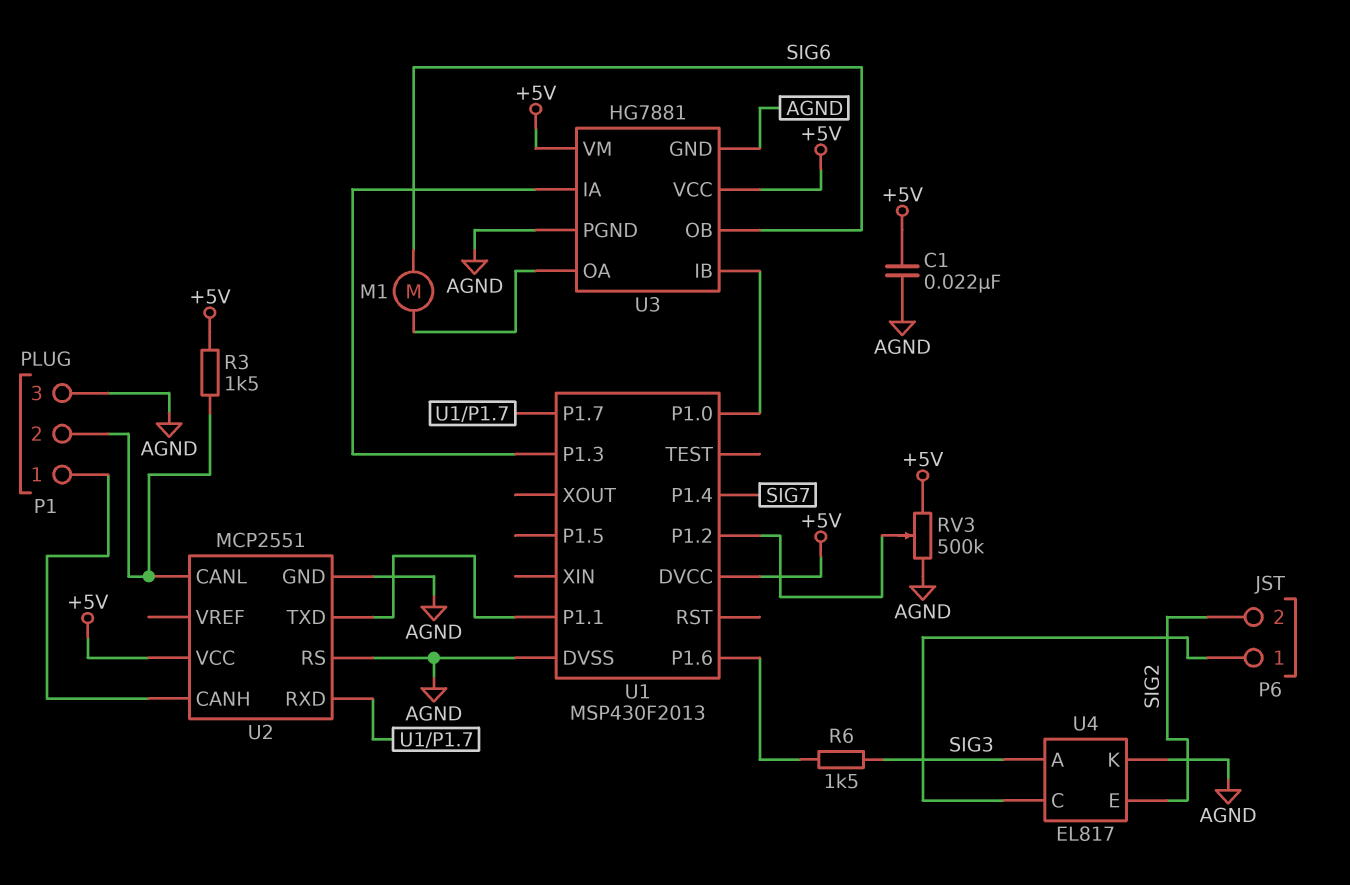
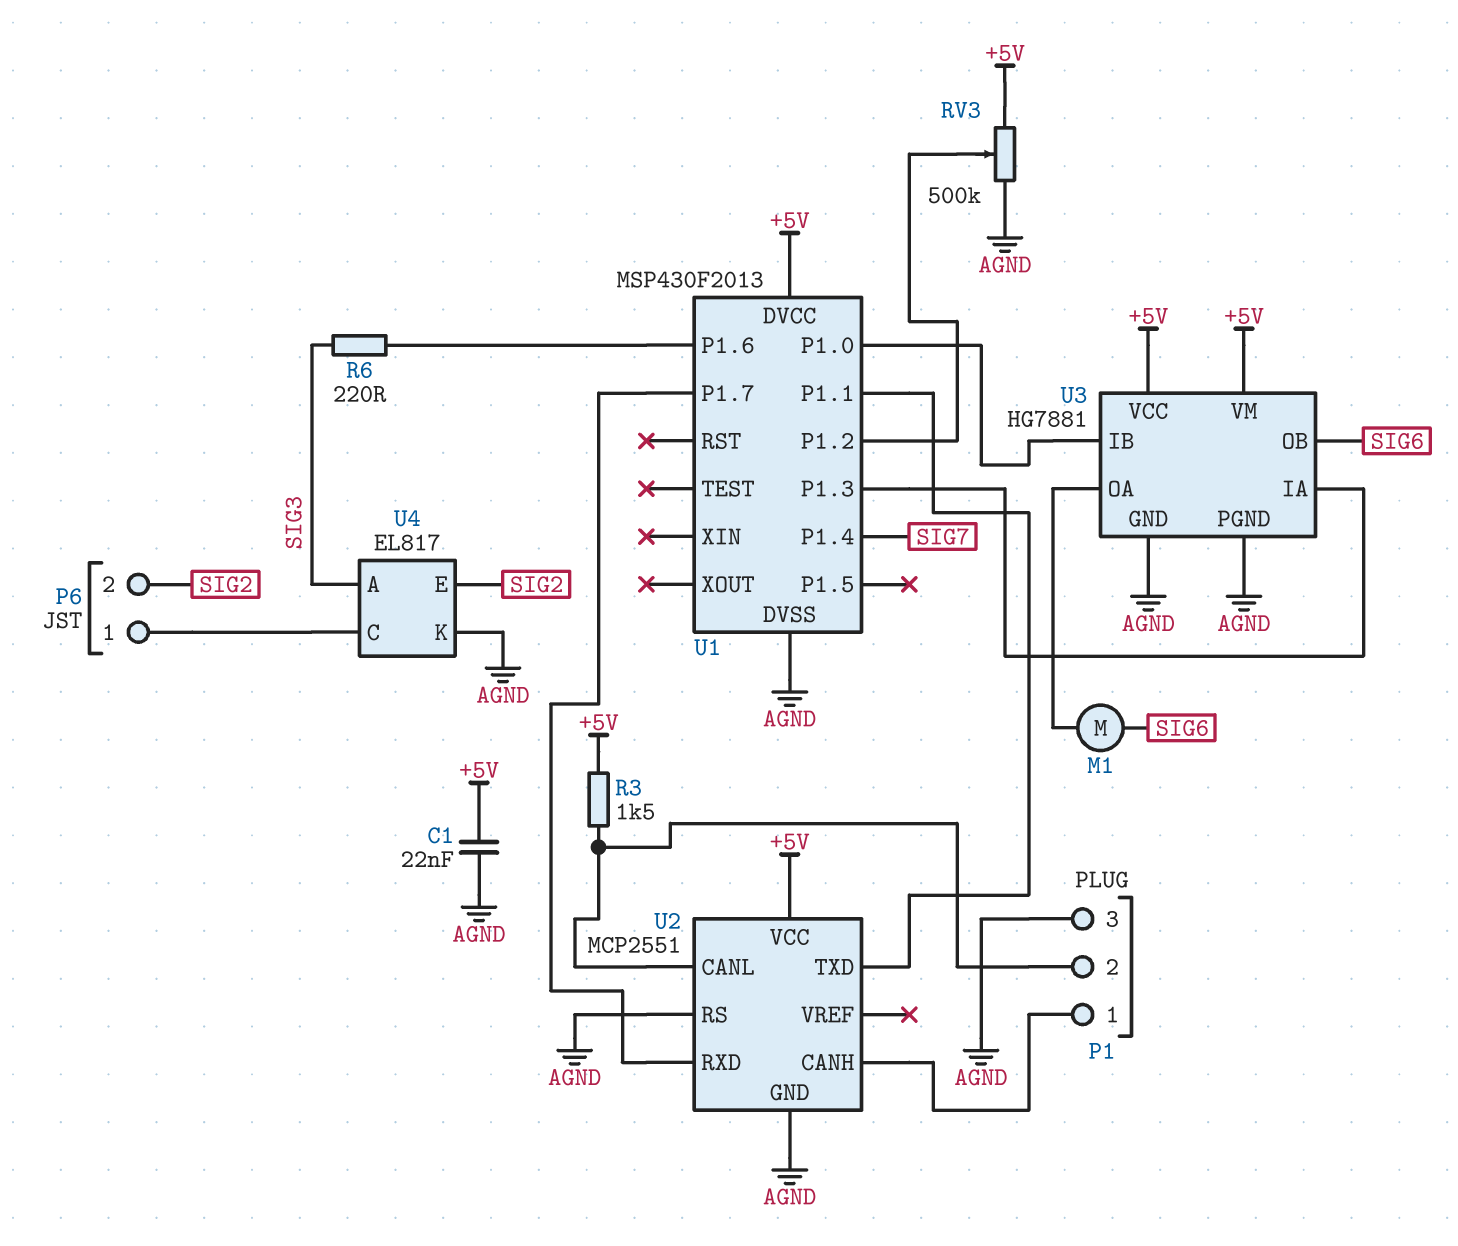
R6: 1.5k (SIG3, U1/P1.6) -> 220 (SIG3, U1/P1.6)

